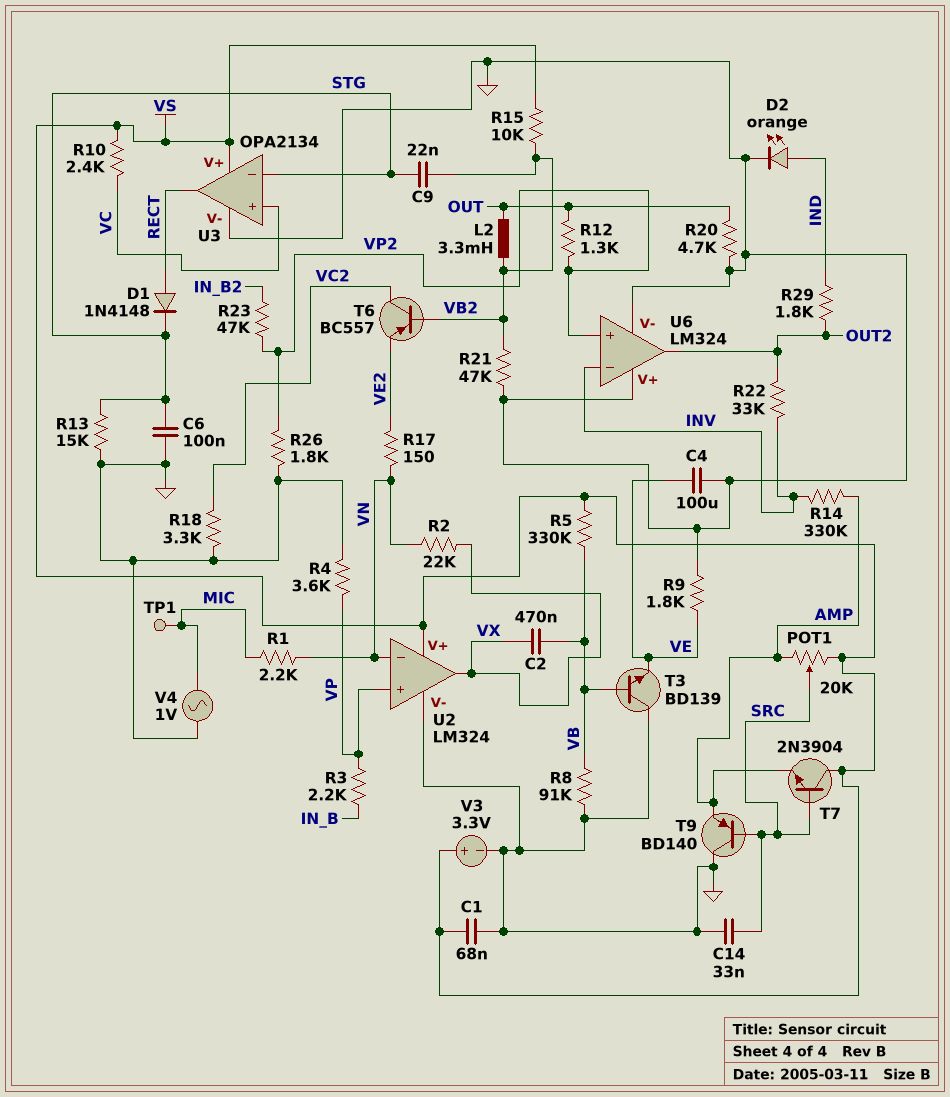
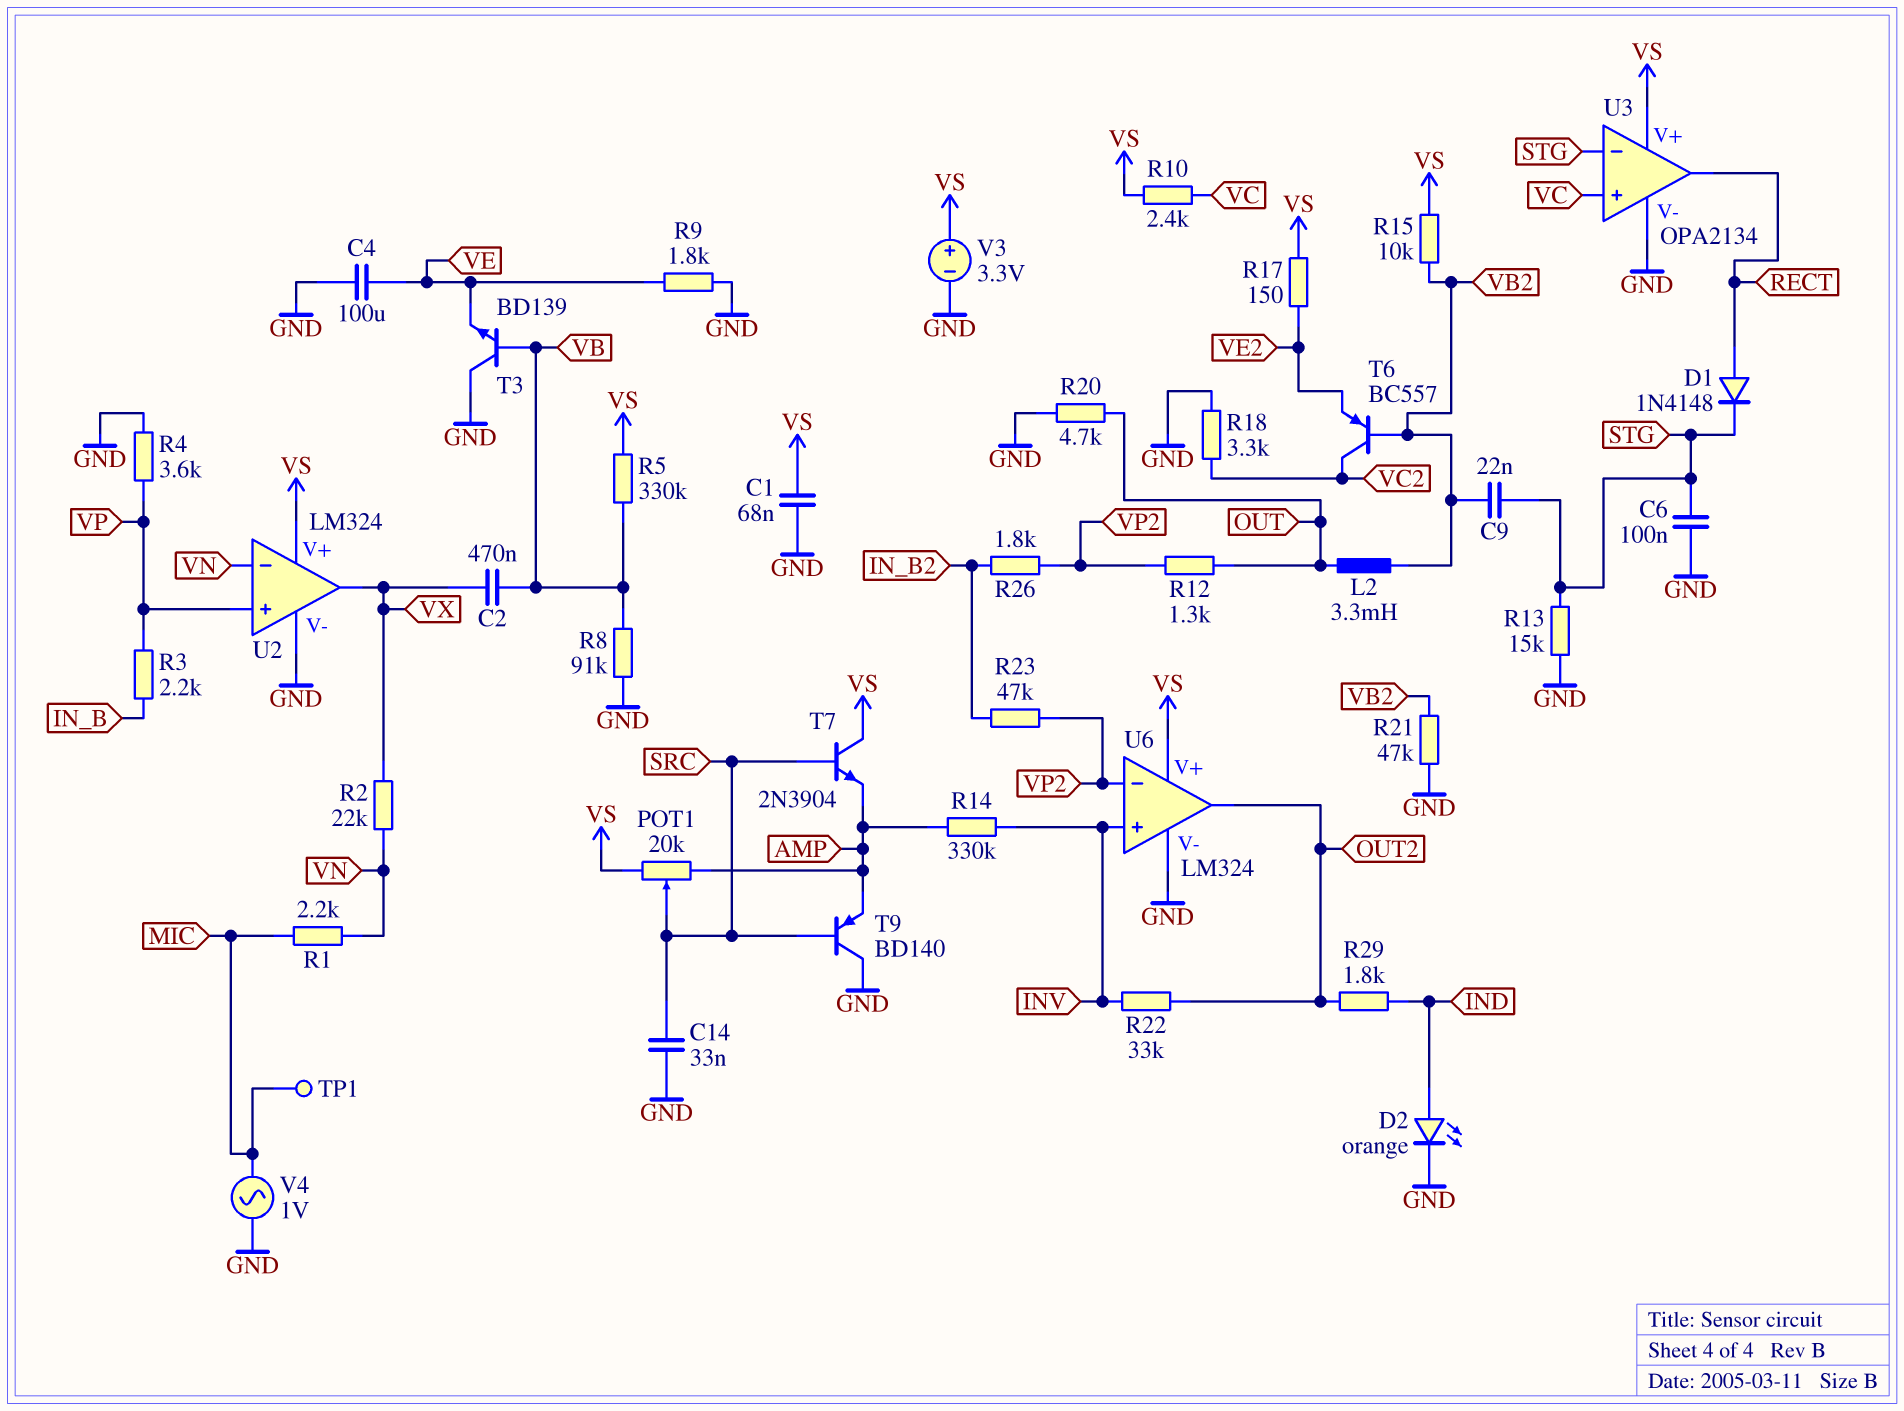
R17: 150 (VE2, VN) -> 150 (VE2, VS)
R26: 1.8k (GND, VP2) -> 1.8k (IN_B2, VP2)
U6 pin V+: GND -> VS
U6 pin in+: VP2 -> INV
U6 pin in-: INV -> VP2

